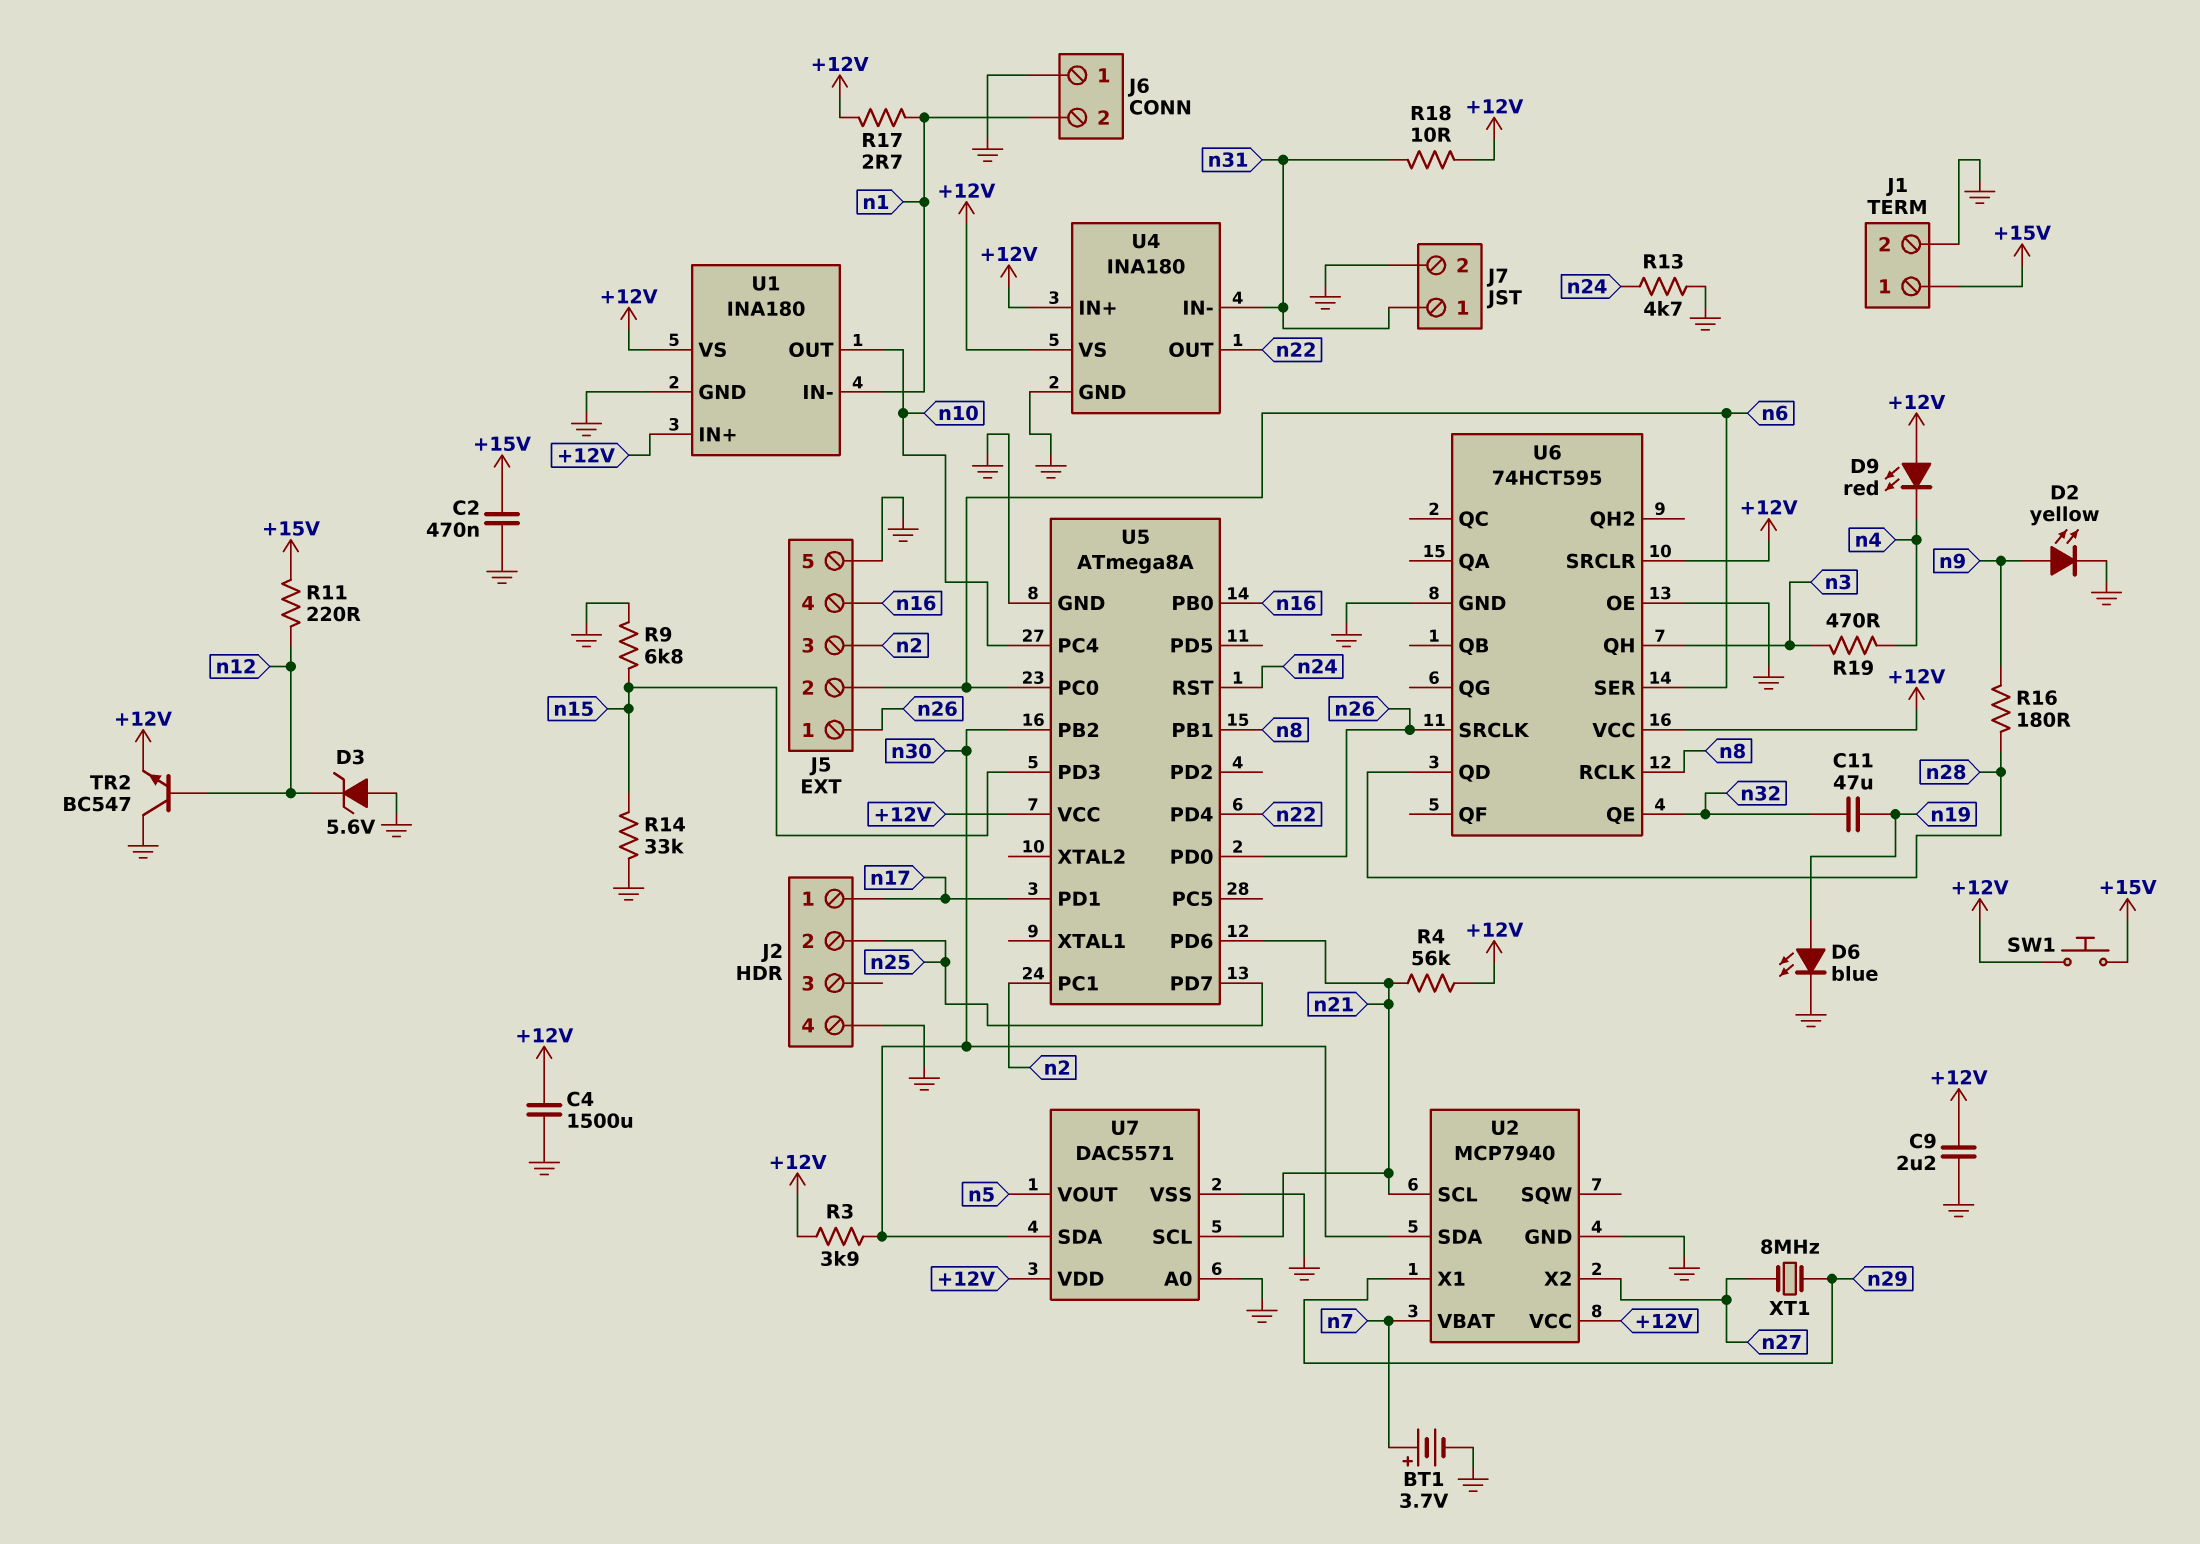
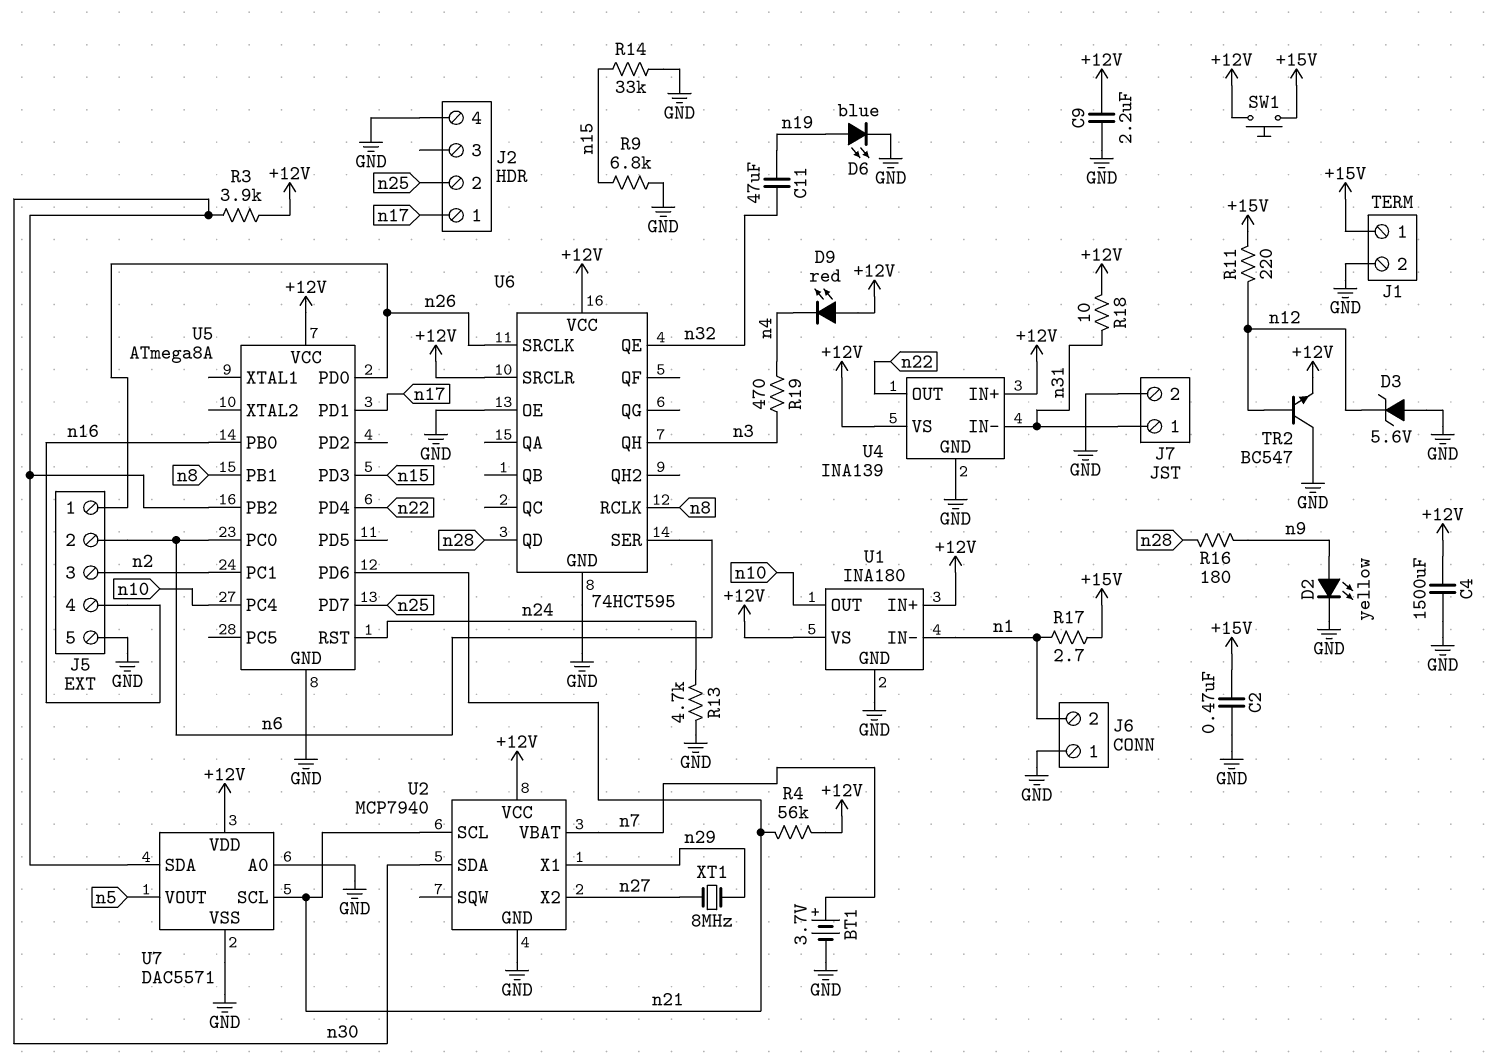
R17: 2.7 (+12V, n1) -> 2.7 (+15V, n1)
U4: INA180 -> INA139

